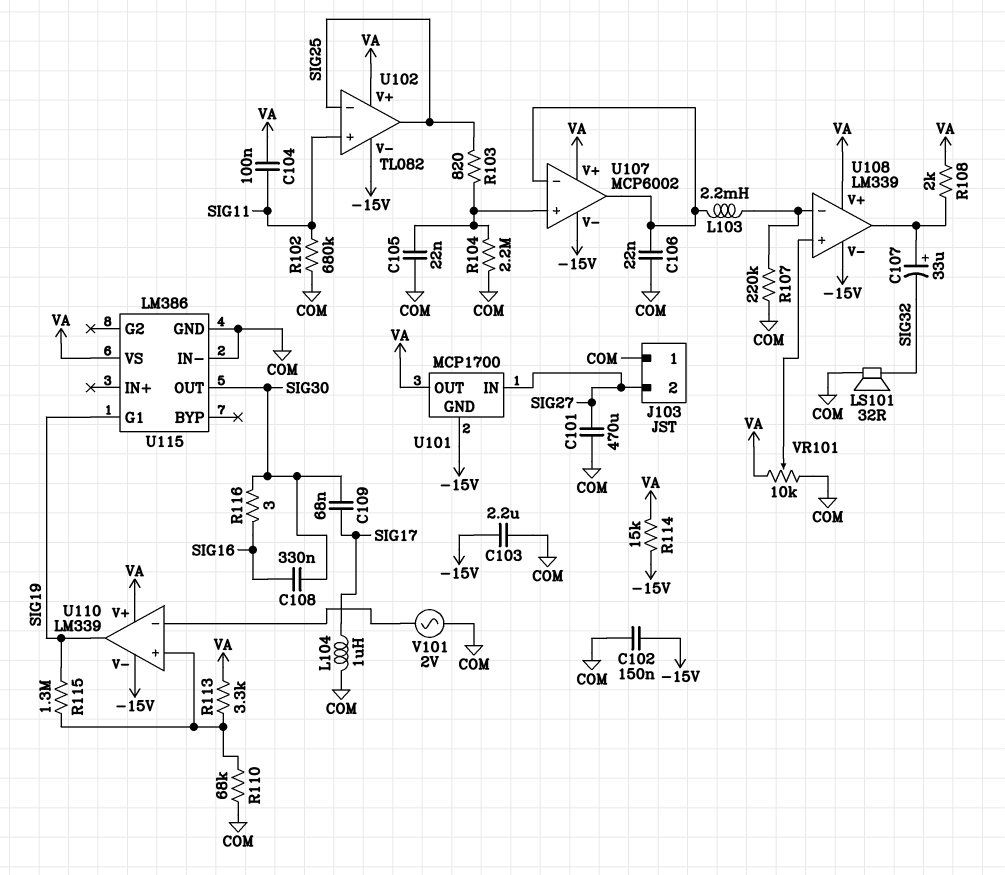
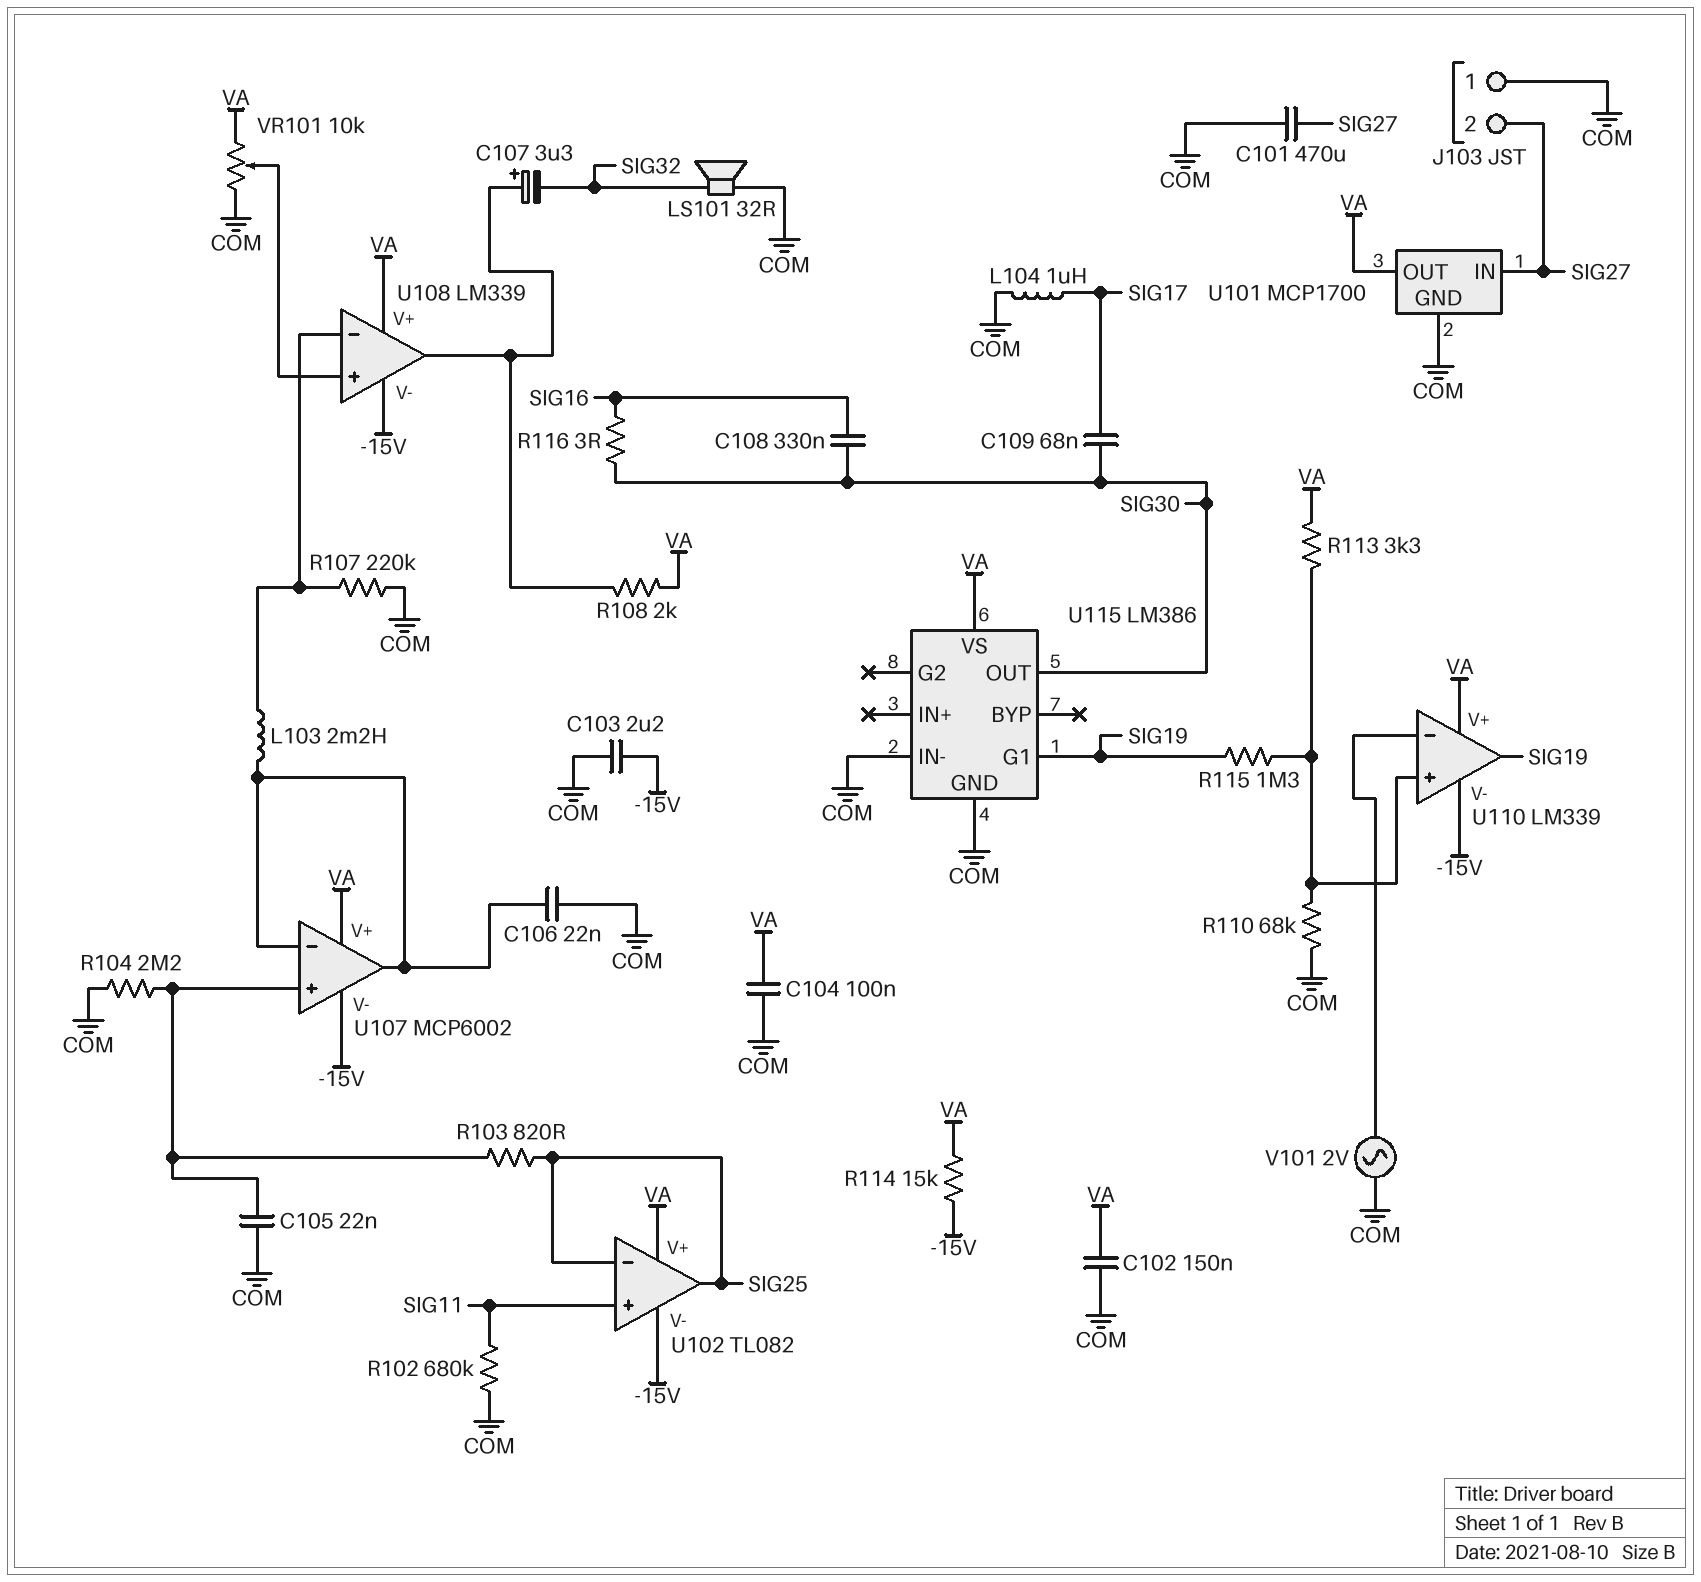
C102: 150nF (-15V, COM) -> 150nF (COM, VA)
C104: 100nF (SIG11, VA) -> 100nF (COM, VA)
C107: 33uF (plus U108/out, minus SIG32) -> 3.3uF (plus U108/out, minus SIG32)
U101 pin GND: -15V -> COM

